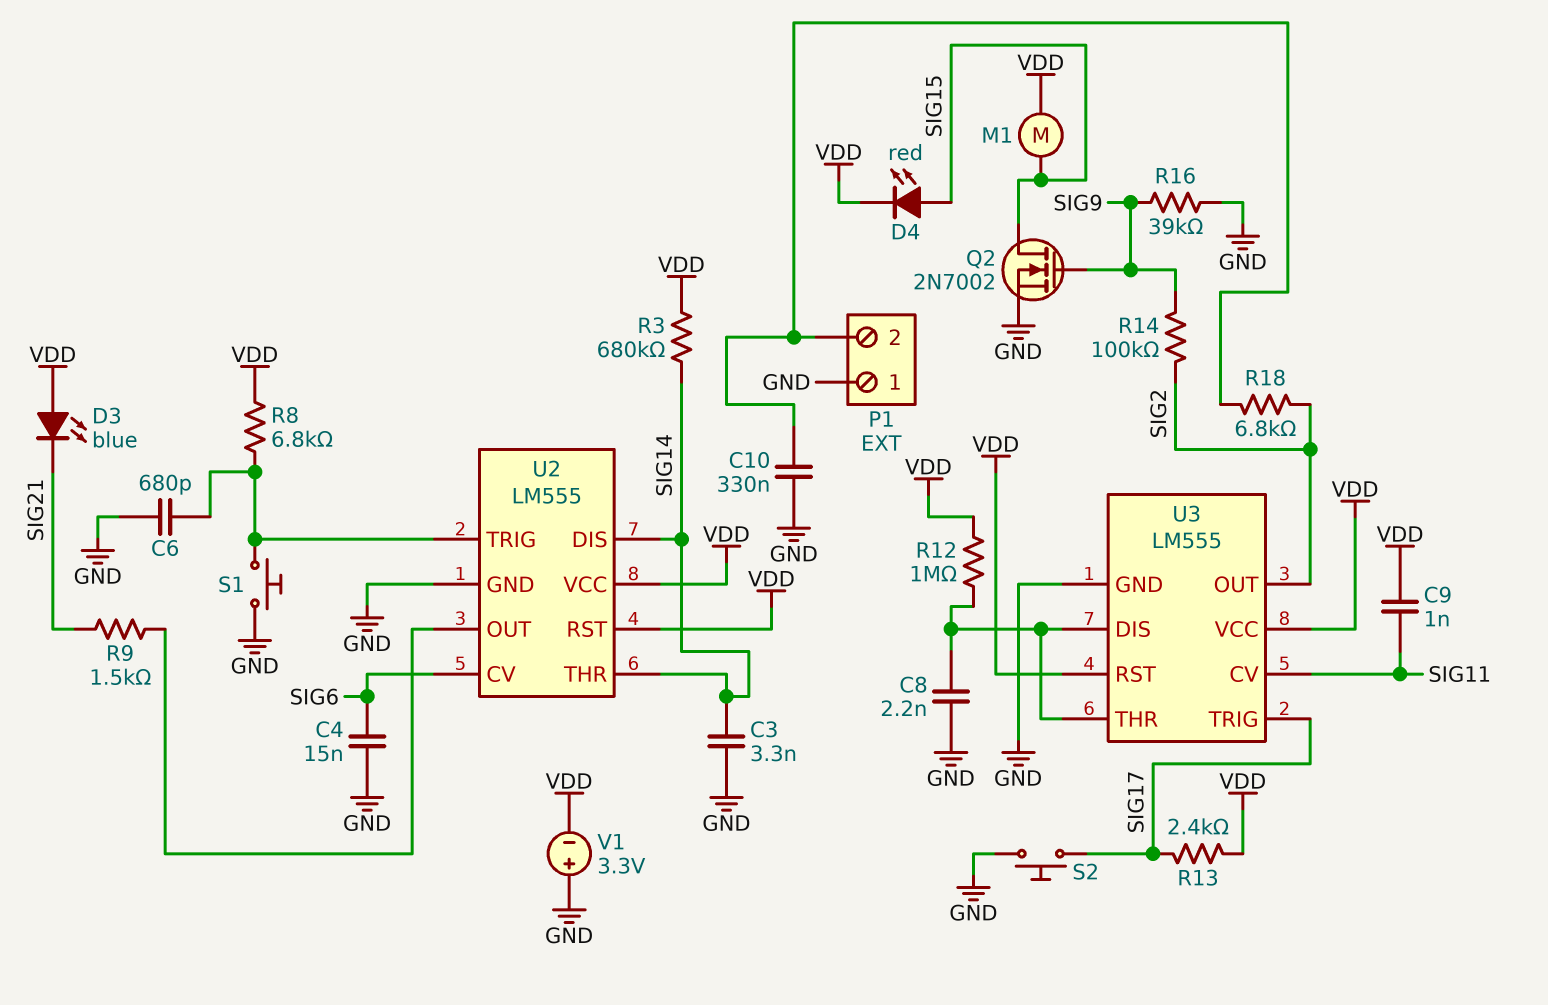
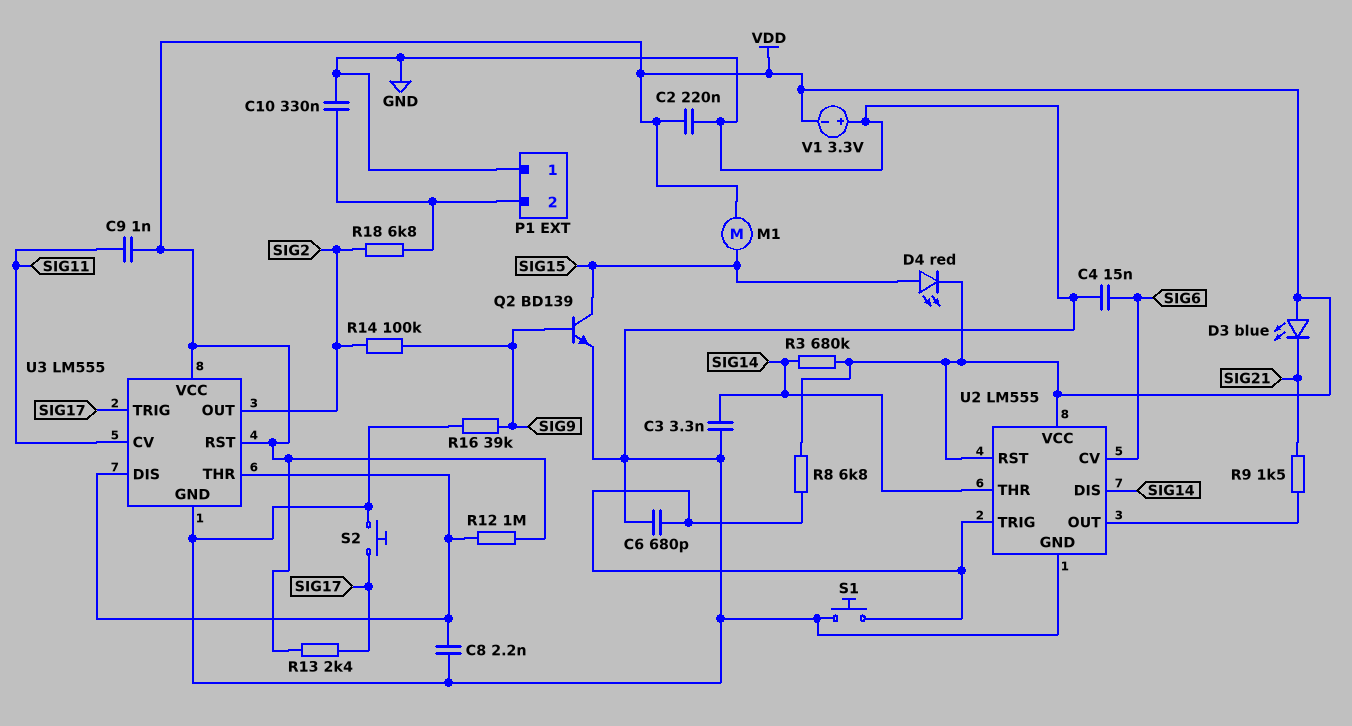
C2: none -> 220nF (GND, VDD)
Q2: NMOS 2N7002 (G SIG9, D SIG15, S GND) -> NPN BD139 (B SIG9, C SIG15, E GND)

